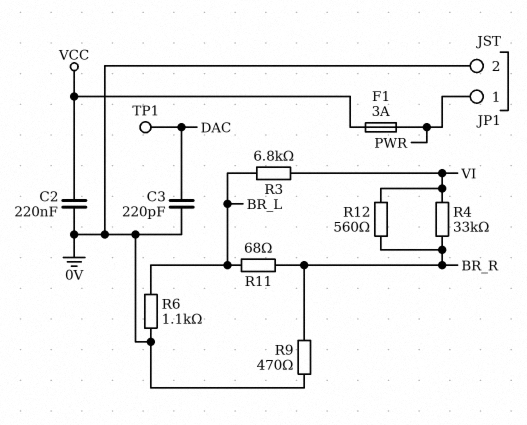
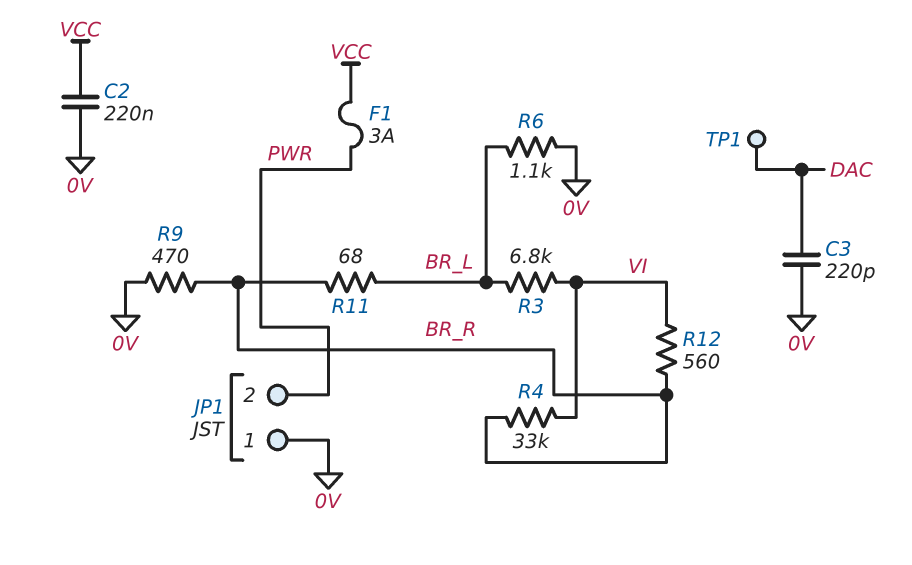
JP1 pin 1: PWR -> 0V
JP1 pin 2: 0V -> PWR

